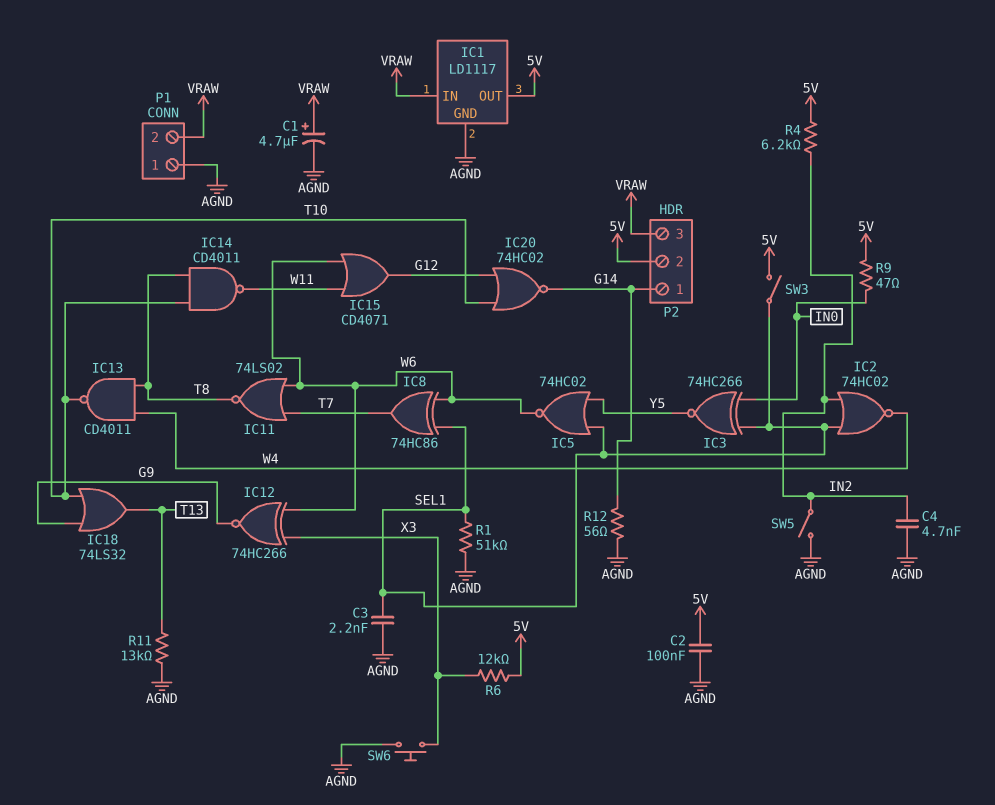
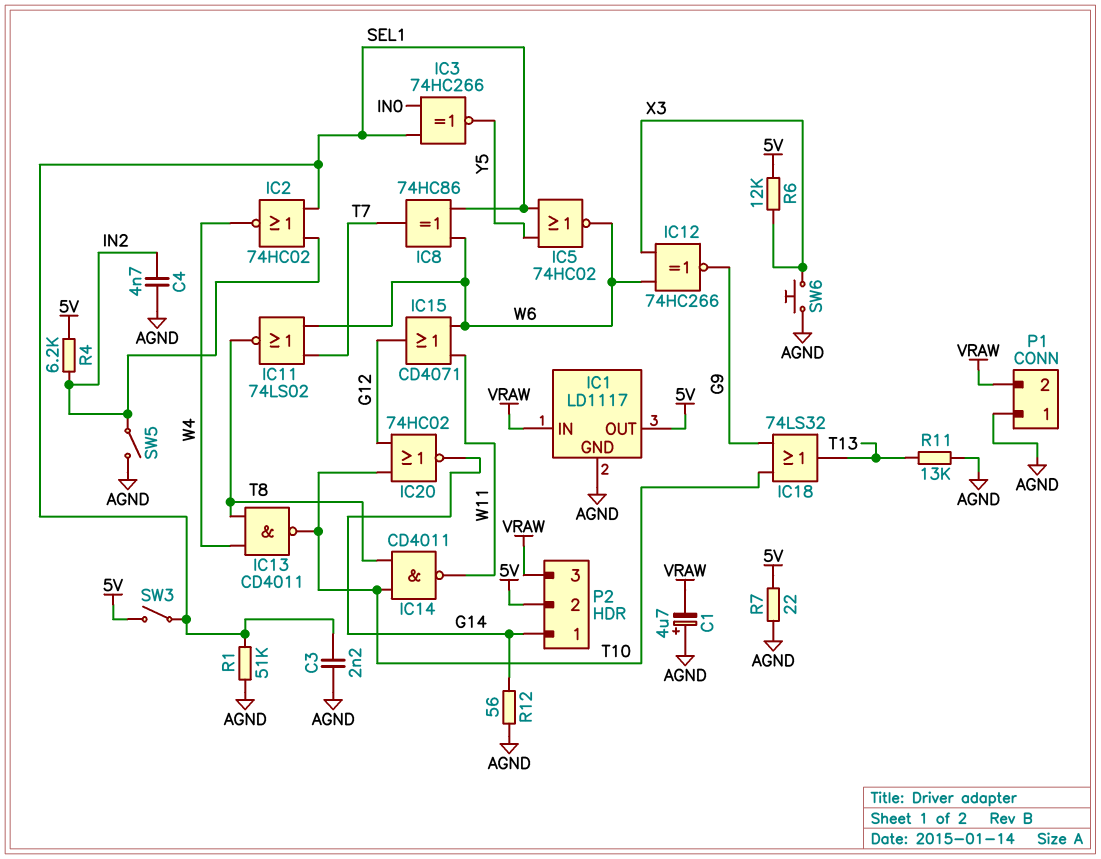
C1: 4.7uF (plus VRAW, minus AGND) -> 4.7uF (plus AGND, minus VRAW)
C2: 100nF (5V, AGND) -> none
R7: none -> 22 (5V, AGND)
R9: 47 (5V, IN0) -> none

